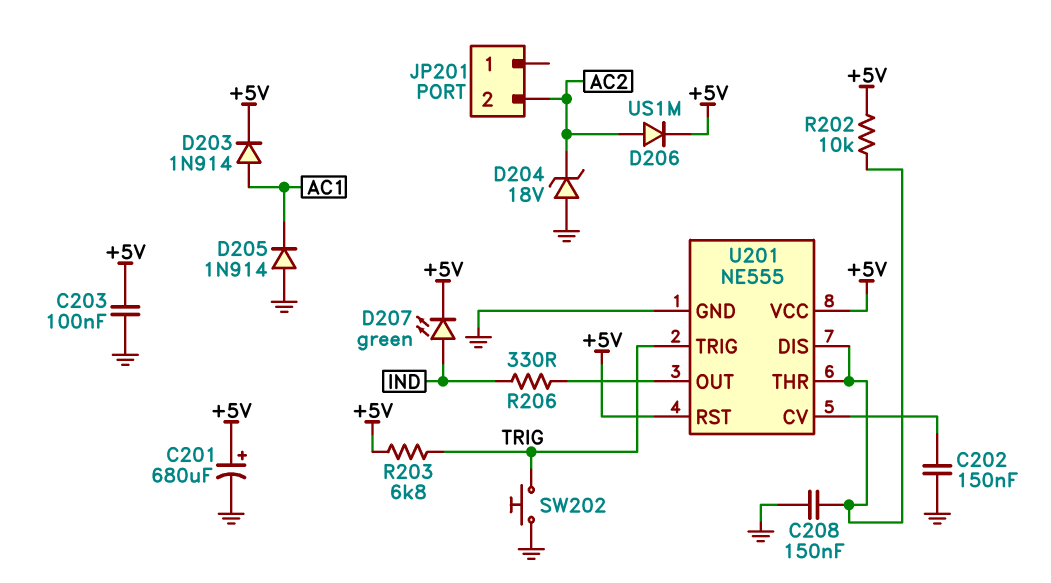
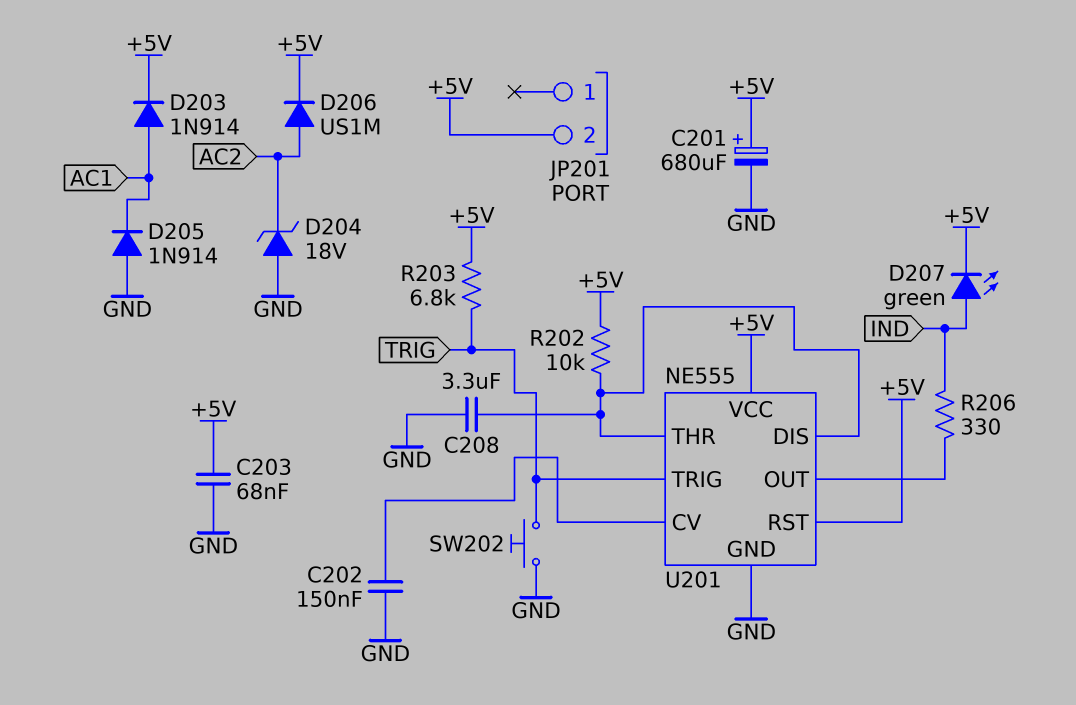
C203: 100nF (+5V, GND) -> 68nF (+5V, GND)
C208: 150nF (GND, U201/DIS) -> 3.3uF (GND, U201/DIS)
JP201 pin 2: AC2 -> +5V

